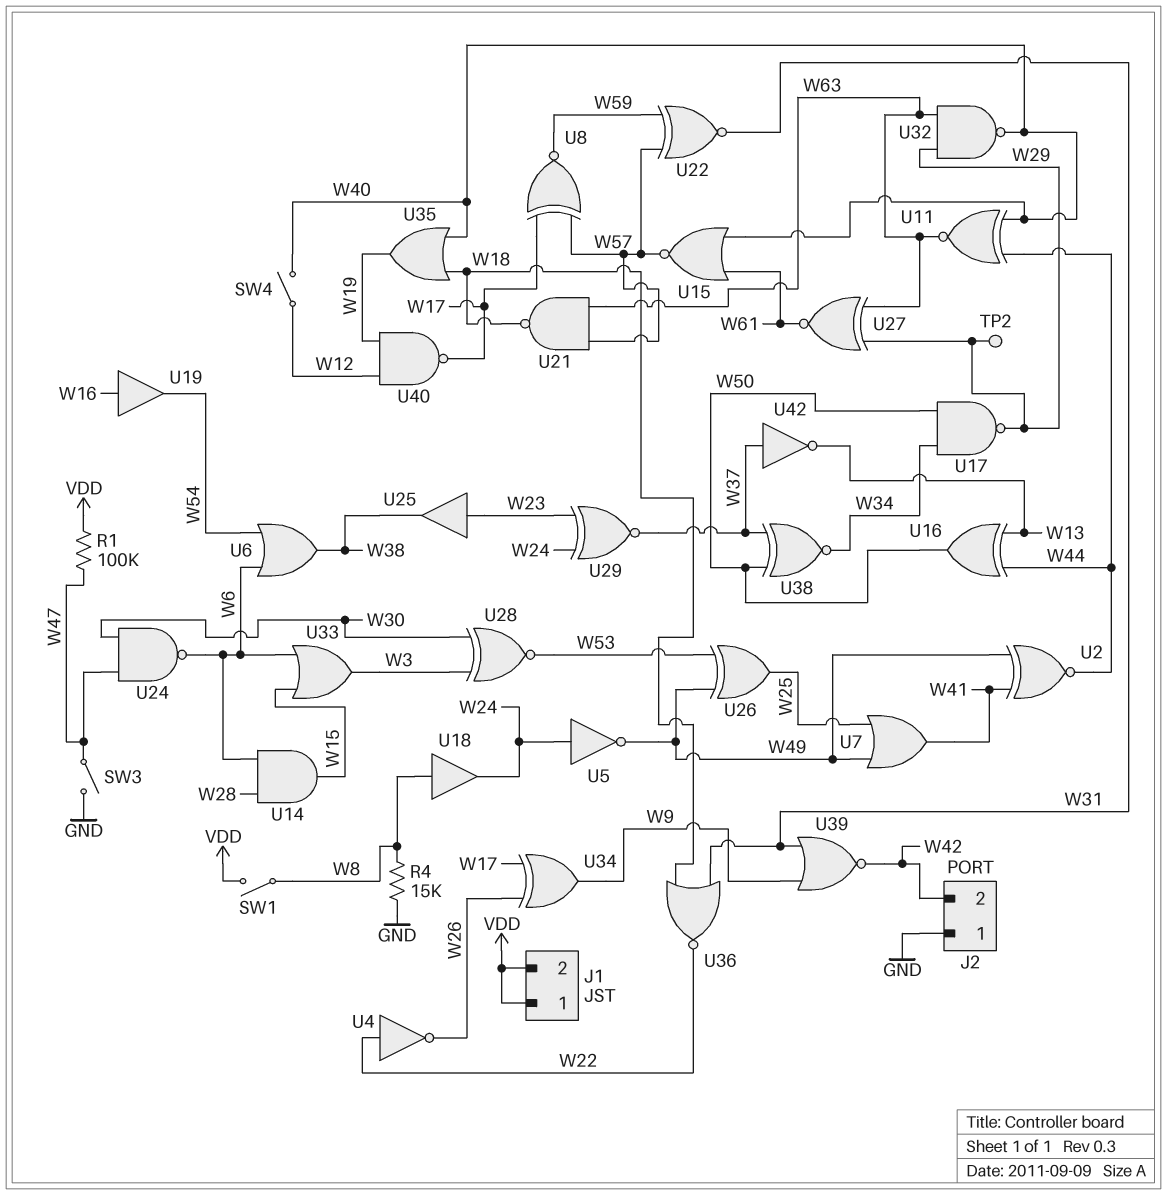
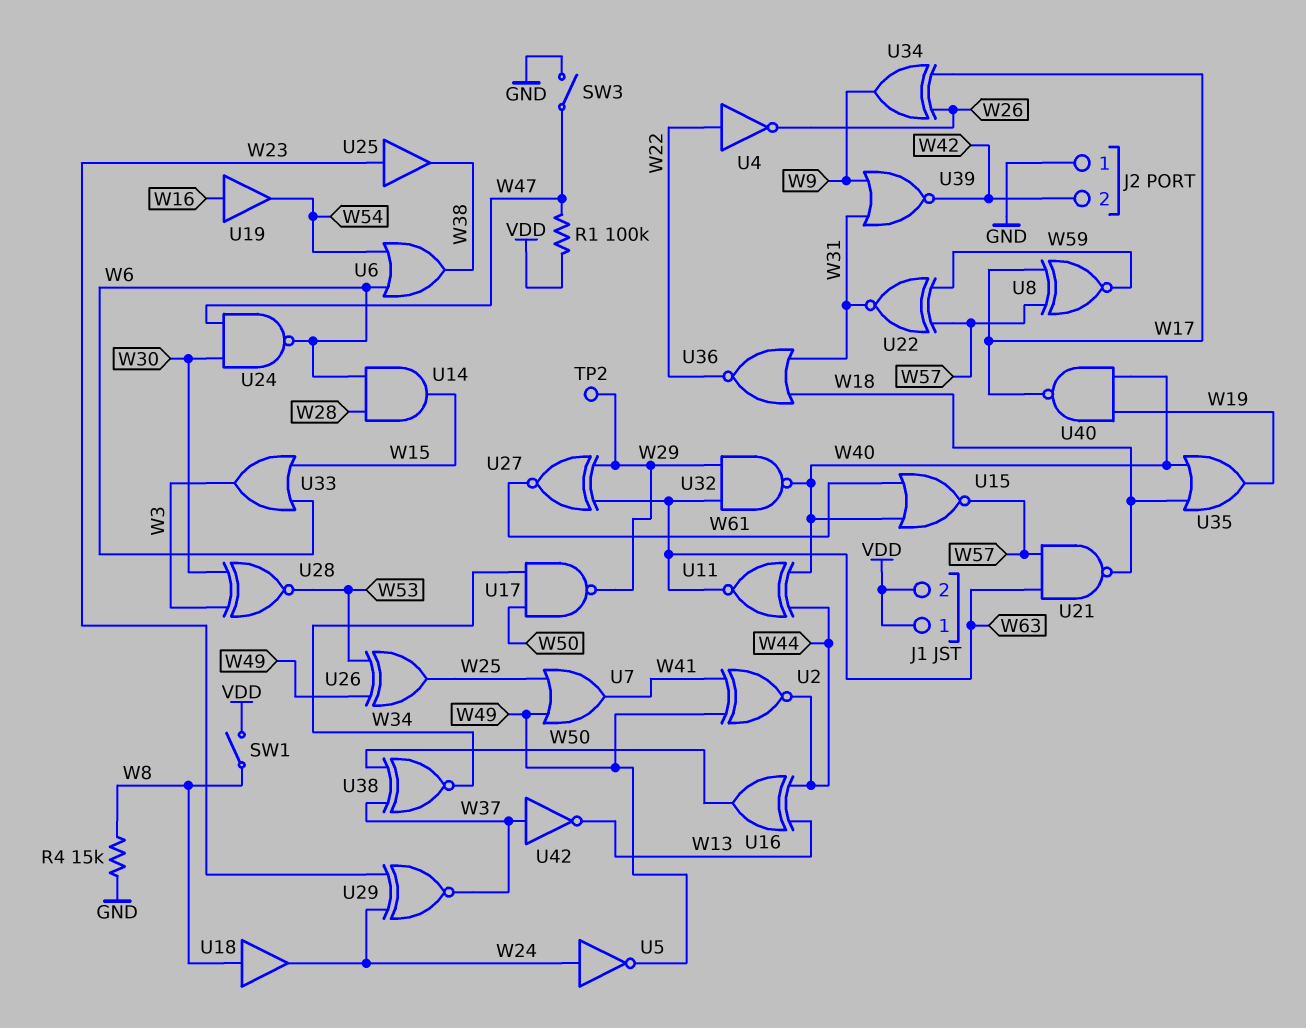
SW4: switch (W12, W40) -> none
U40: NAND (in W12, in W19, out W17) -> NAND (in W19, in W40, out W17)

